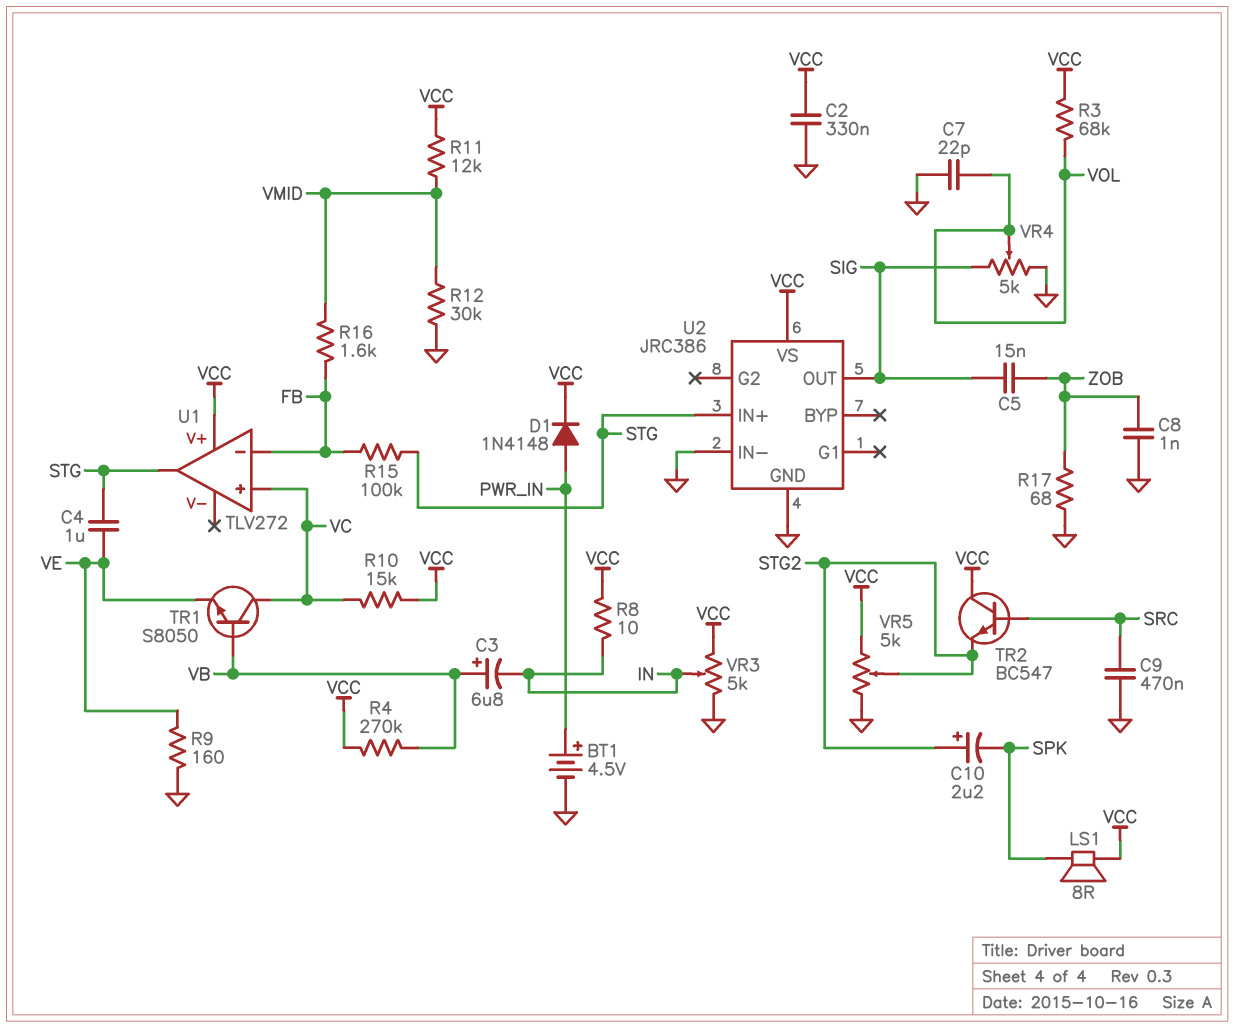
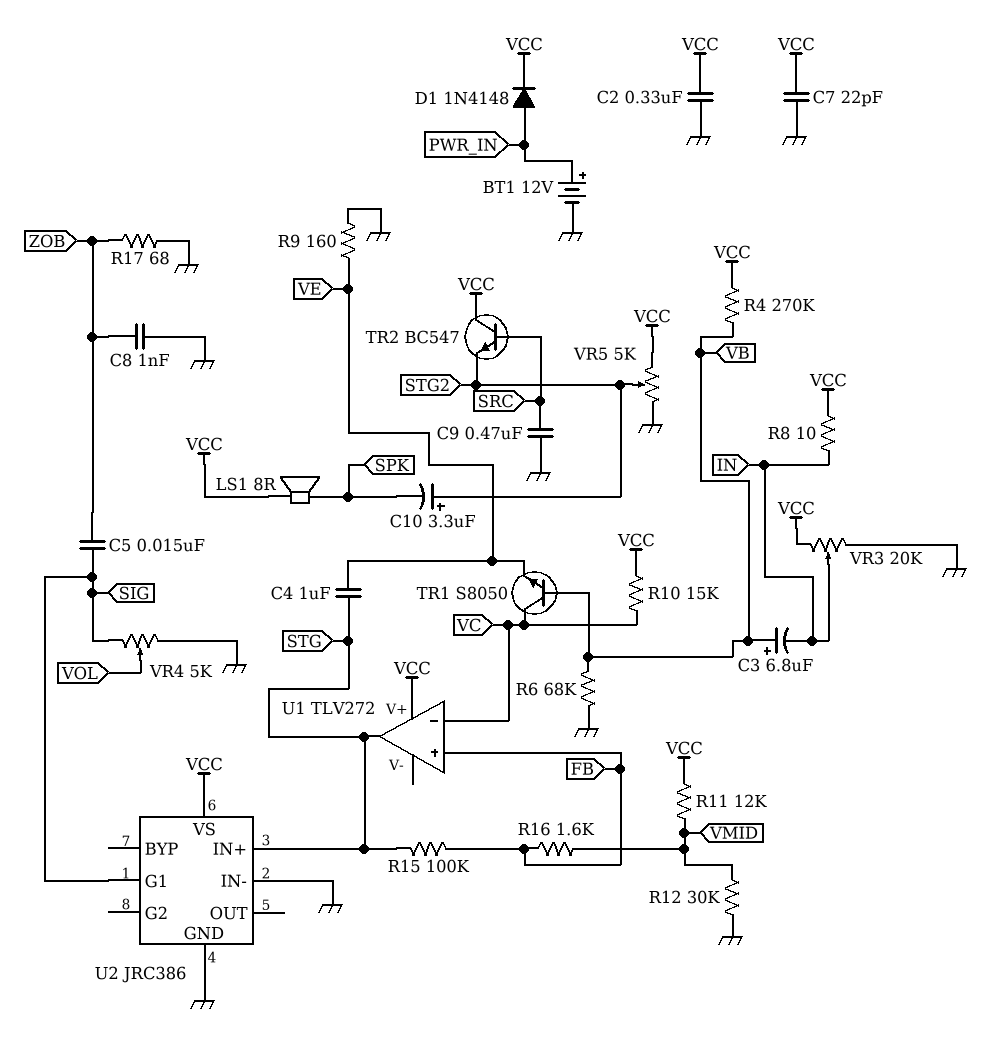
BT1: 4.5V (plus PWR_IN, minus GND) -> 12V (plus PWR_IN, minus GND)
C7: 22pF (GND, VOL) -> 22pF (GND, VCC)
C10: 2.2uF (plus STG2, minus SPK) -> 3.3uF (plus STG2, minus SPK)
R3: 68k (VCC, VOL) -> none
R6: none -> 68k (GND, VB)
U1 pin in+: VC -> FB
U1 pin in-: FB -> VC
U2 pin G1: none -> SIG
U2 pin OUT: SIG -> none
VR3: 5k (GND, VCC, wiper IN) -> 20k (GND, VCC, wiper IN)

